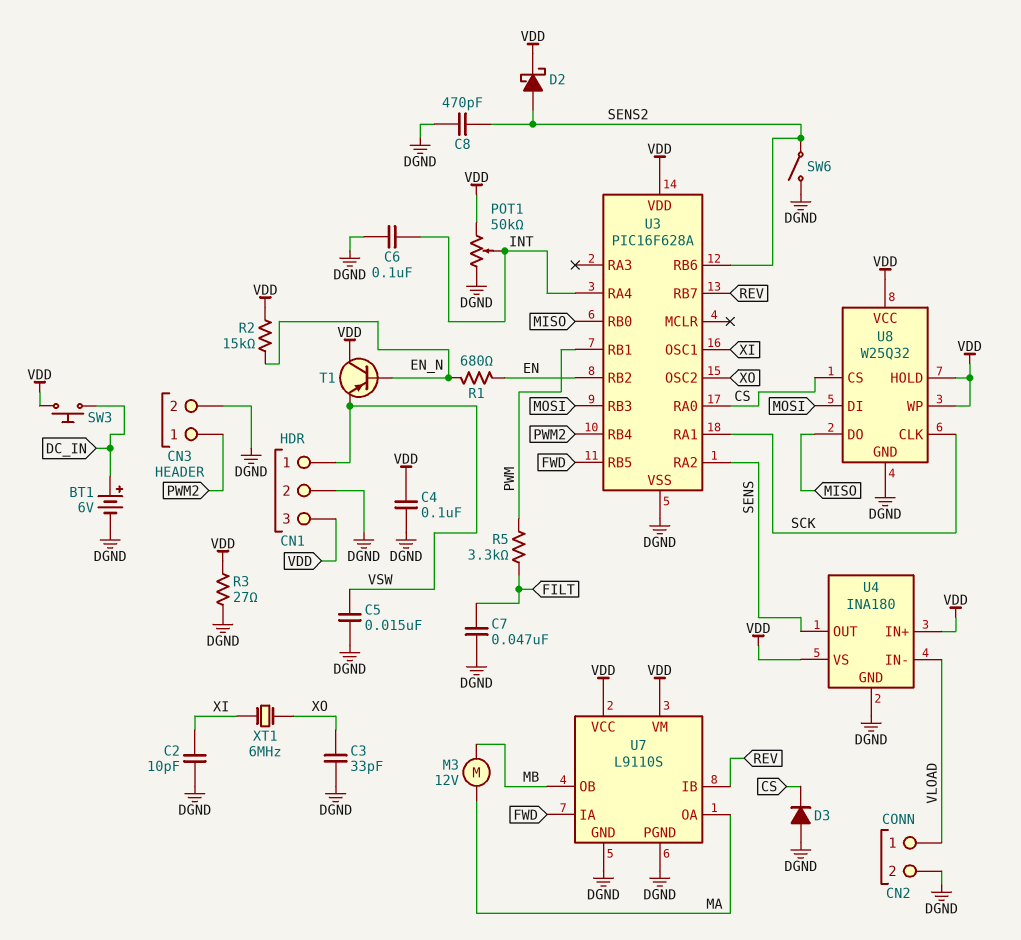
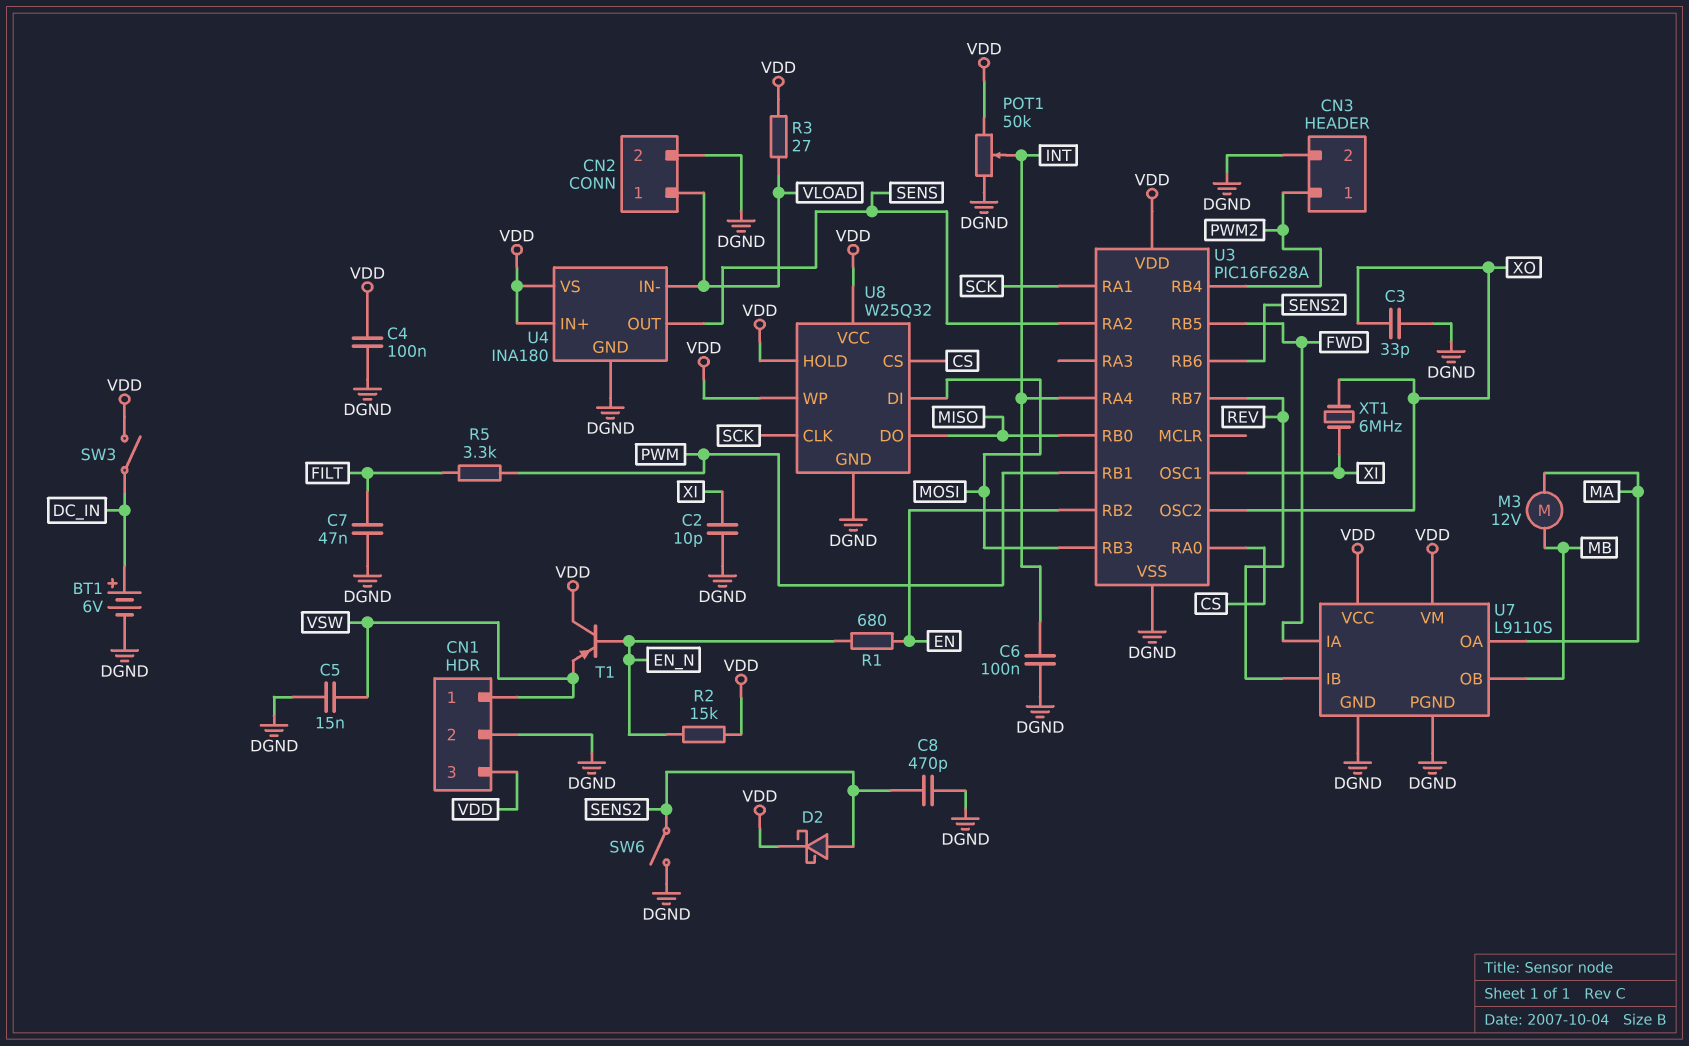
D3: diode (A DGND, K CS) -> none
R3: 27 (DGND, VDD) -> 27 (VDD, VLOAD)
SW3: button (DC_IN, VDD) -> switch (DC_IN, VDD)

